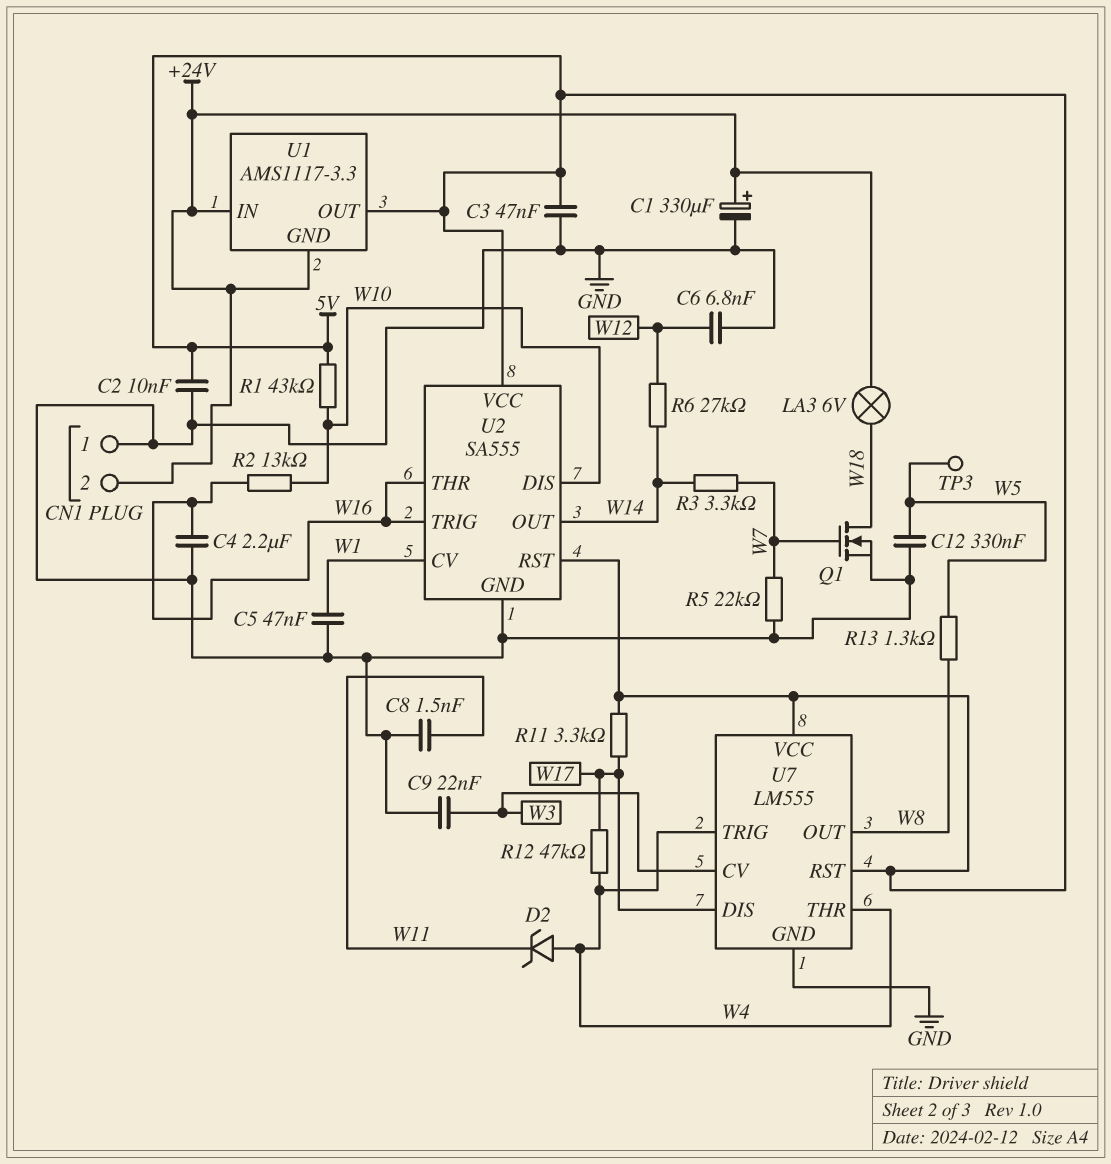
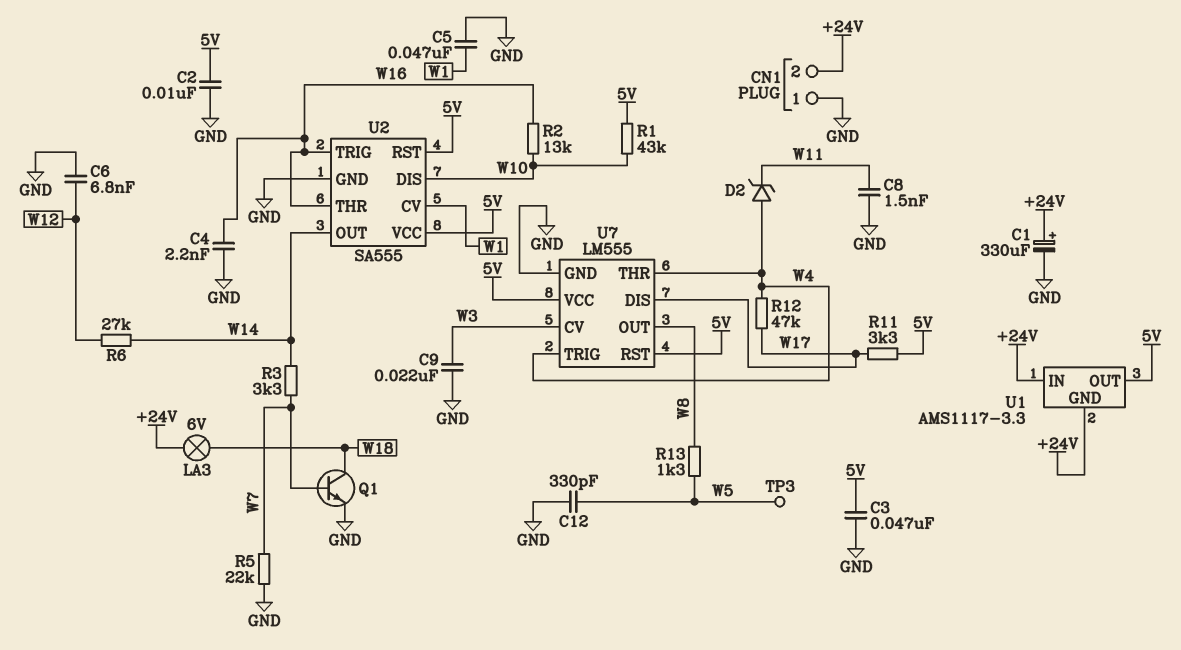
C4: 2.2uF (GND, W16) -> 2.2nF (GND, W16)
C12: 330nF (GND, W5) -> 330pF (GND, W5)
Q1: NMOS (G W7, D W18, S GND) -> NPN (B W7, C W18, E GND)

